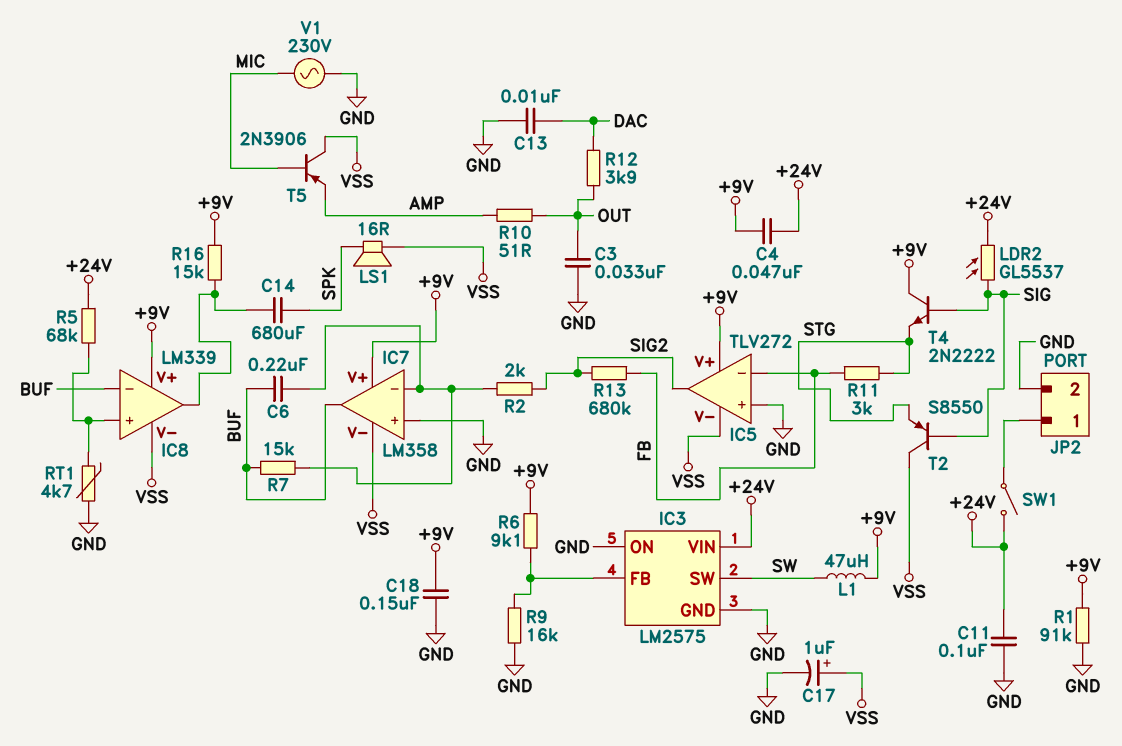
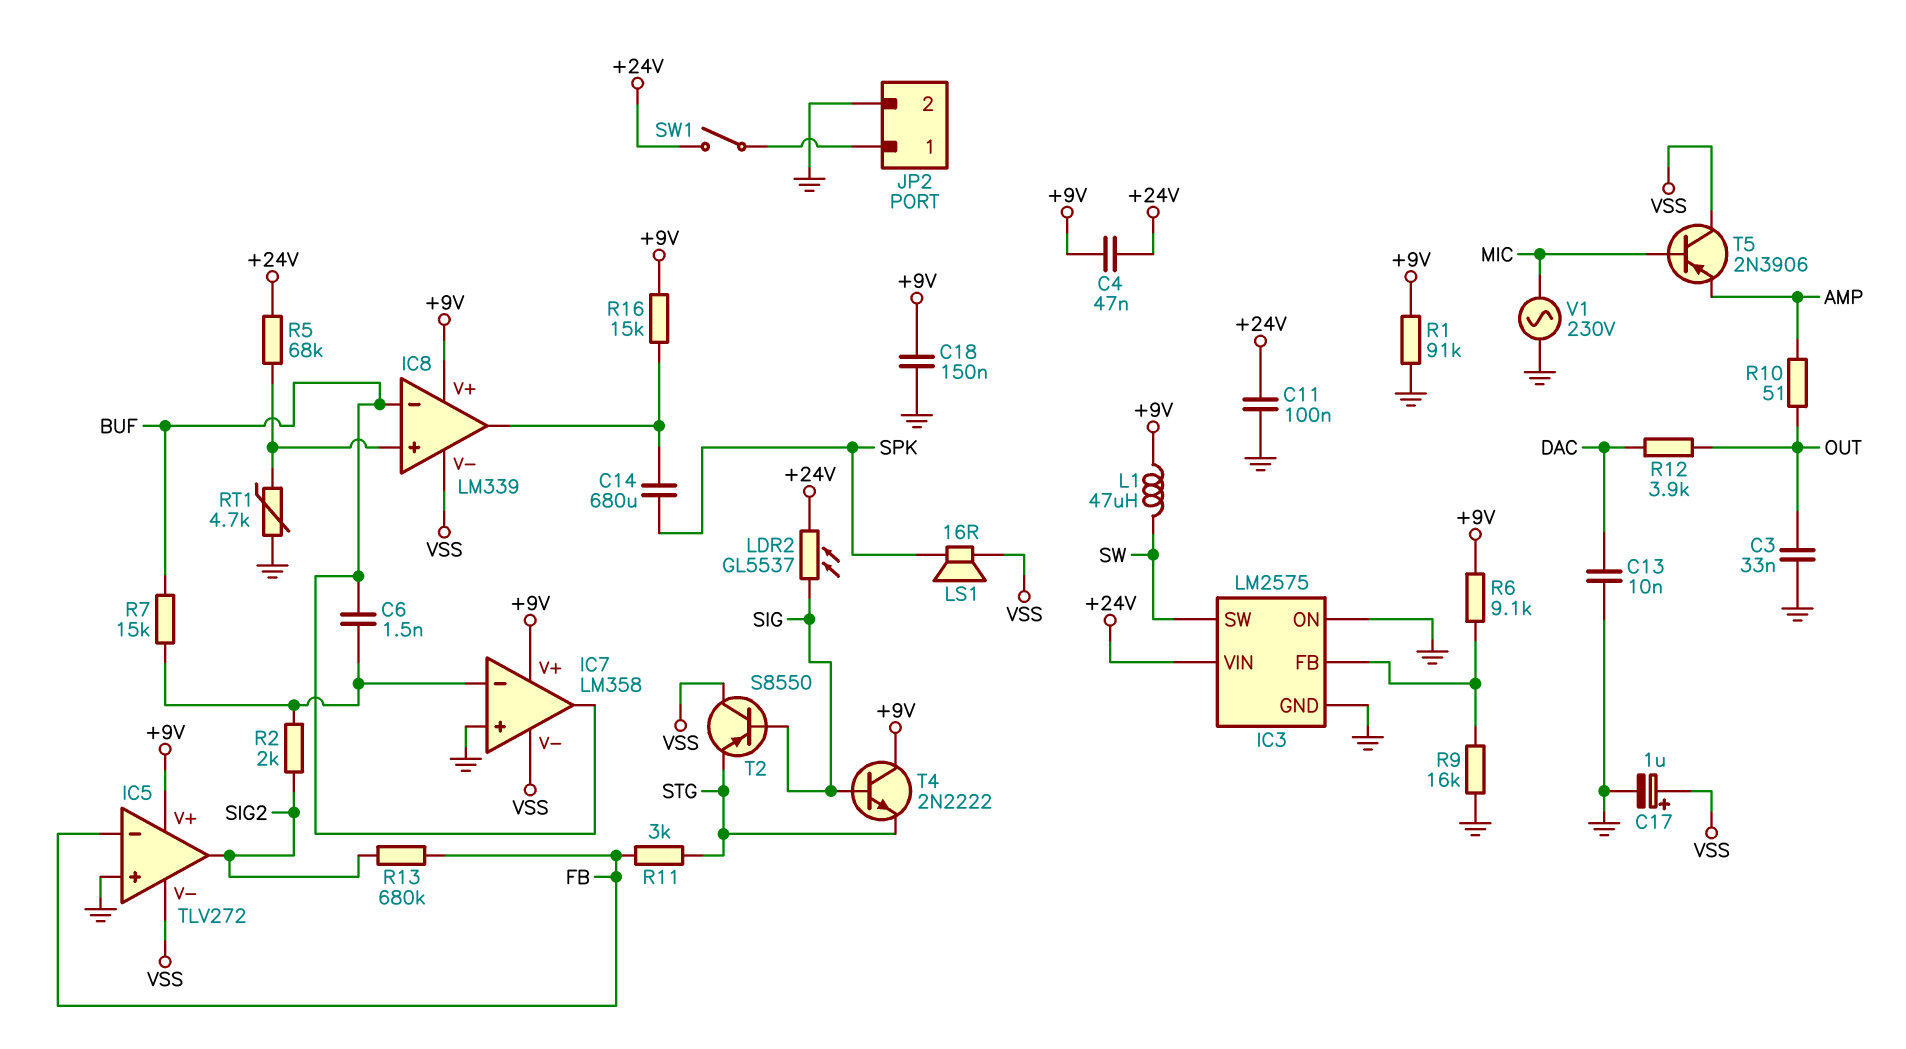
C6: 220nF (BUF, IC7/in-) -> 1.5nF (BUF, IC7/in-)

